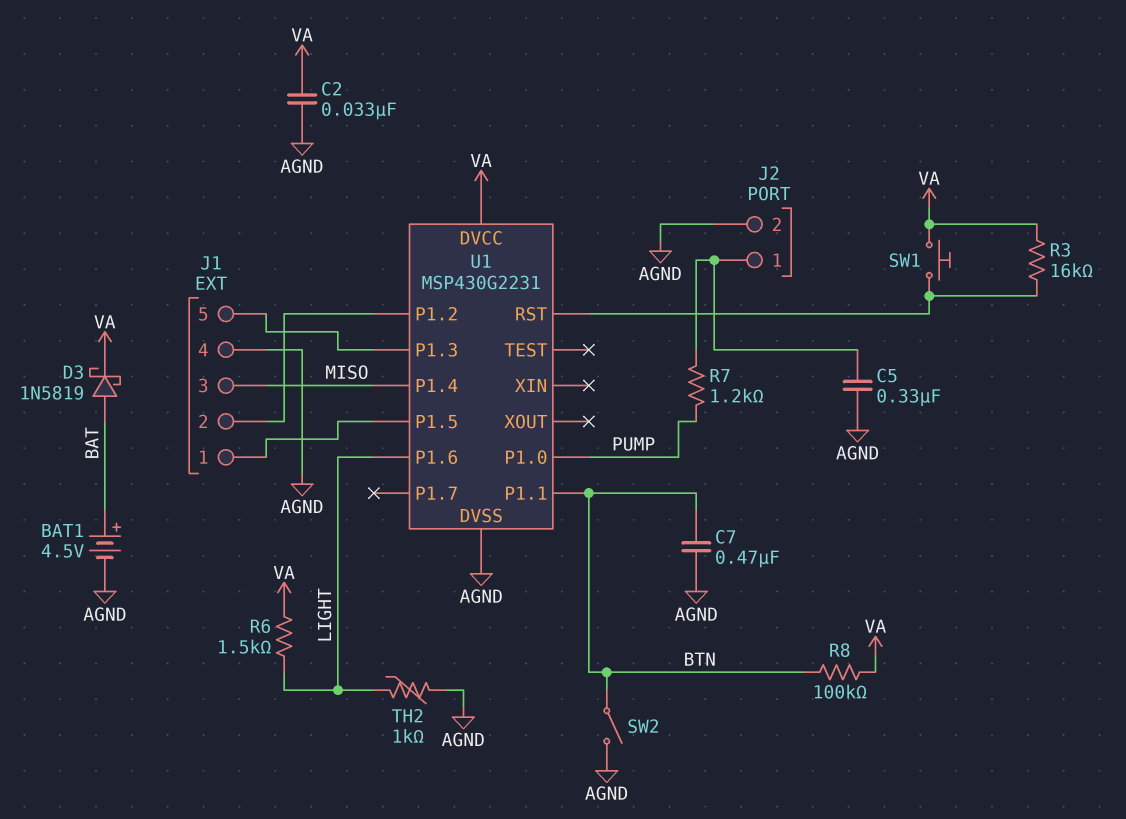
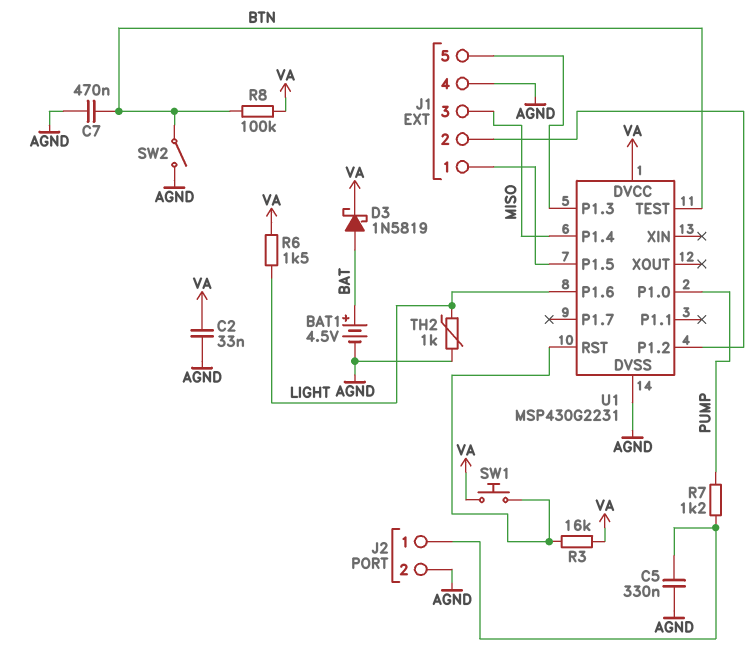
U1 pin P1.1: BTN -> none
U1 pin TEST: none -> BTN

